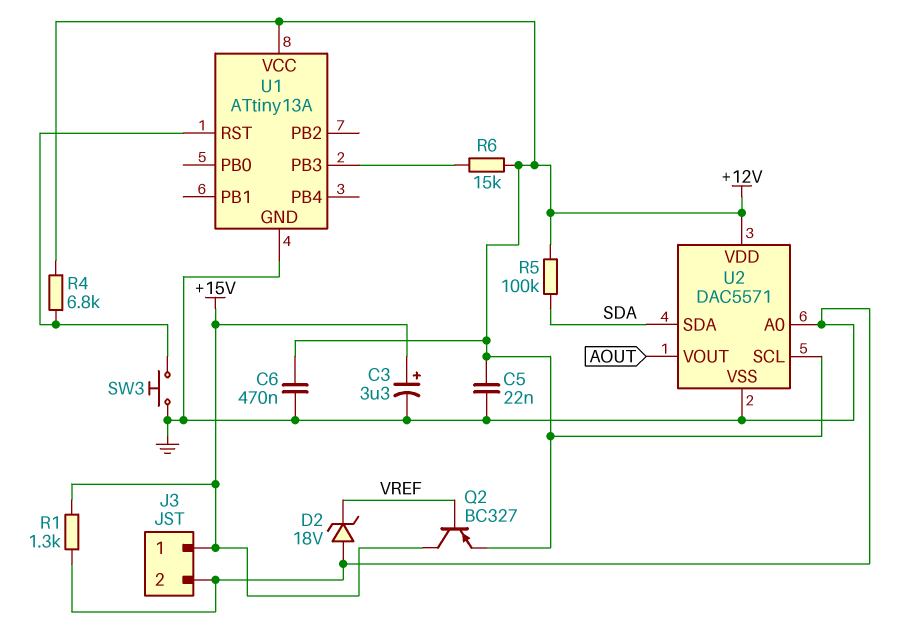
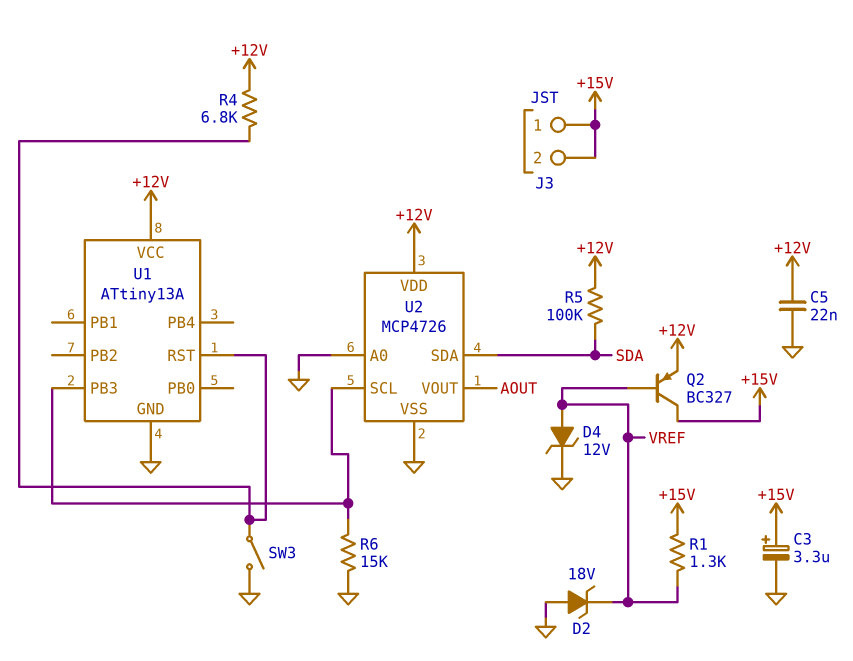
C6: 470nF (+12V, GND) -> none
D4: none -> zener 12V (A VREF, K GND)
J3 pin 2: GND -> +15V
R1: 1.3k (+15V, GND) -> 1.3k (+15V, VREF)
R6: 15k (+12V, U1/PB3) -> 15k (GND, U1/PB3)
SW3: button (GND, U1/RST) -> switch (GND, U1/RST)
U2: DAC5571 -> MCP4726
U2 pin SCL: +12V -> U1/PB3

